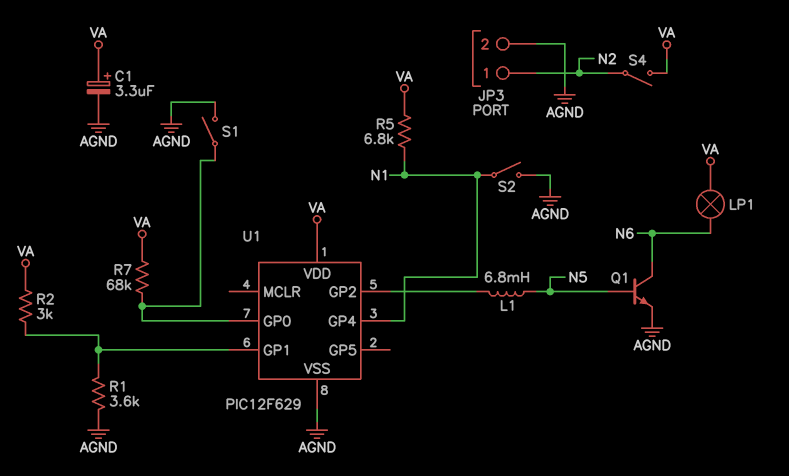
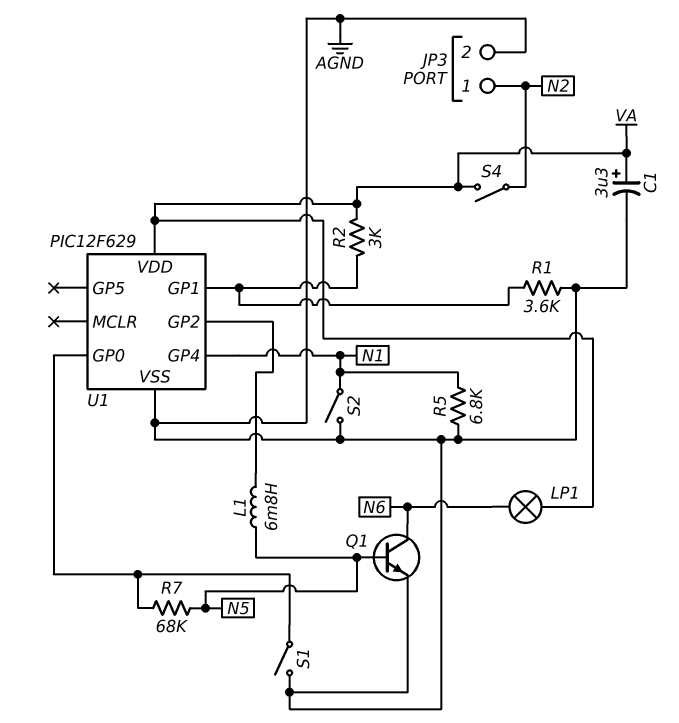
R5: 6.8k (N1, VA) -> 6.8k (AGND, N1)
R7: 68k (U1/GP0, VA) -> 68k (N5, U1/GP0)

